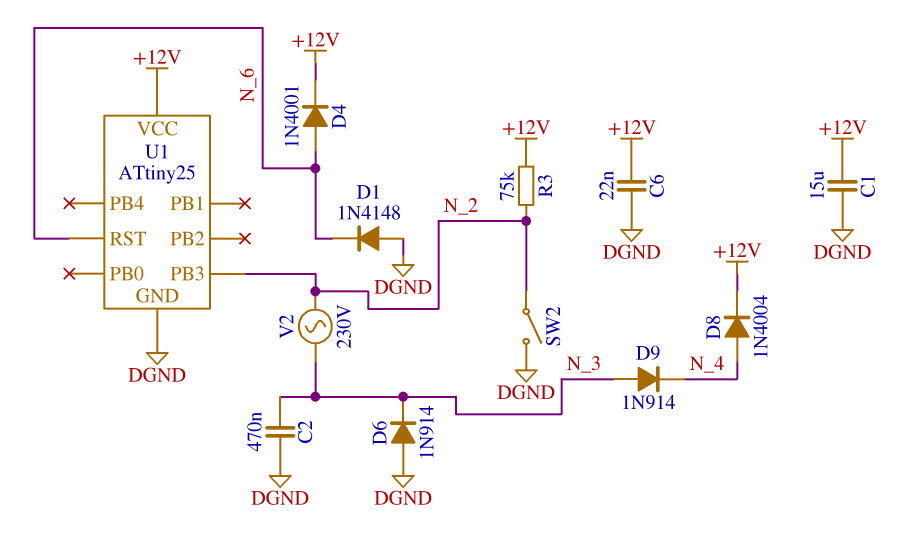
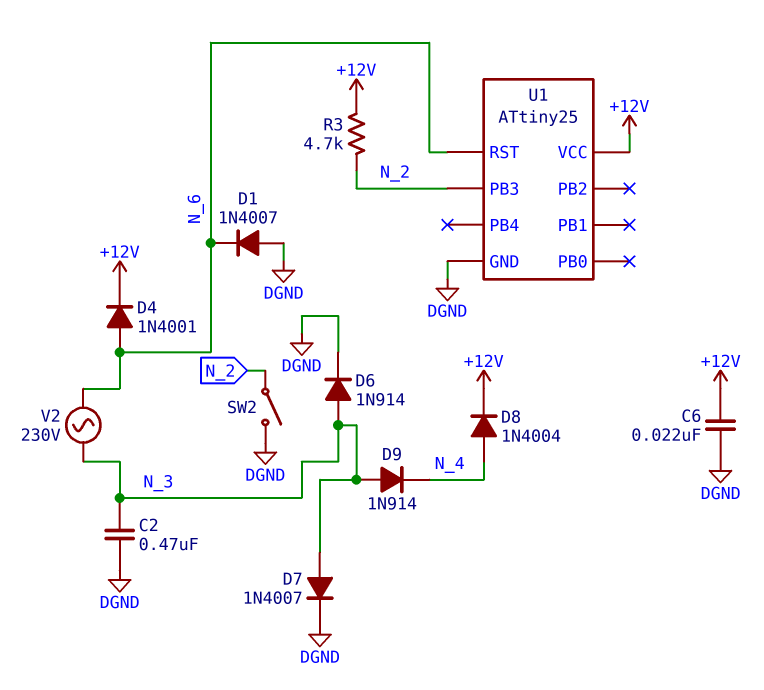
C1: 15uF (+12V, DGND) -> none
D1: diode 1N4148 (A DGND, K N_6) -> diode 1N4007 (A DGND, K N_6)
D6: diode 1N914 (A DGND, K N_3) -> diode 1N914 (A N_3, K DGND)
D7: none -> diode 1N4007 (A N_3, K DGND)
R3: 75k (+12V, N_2) -> 4.7k (+12V, N_2)
V2: AC 230V (N_2, N_3) -> AC 230V (N_3, N_6)

